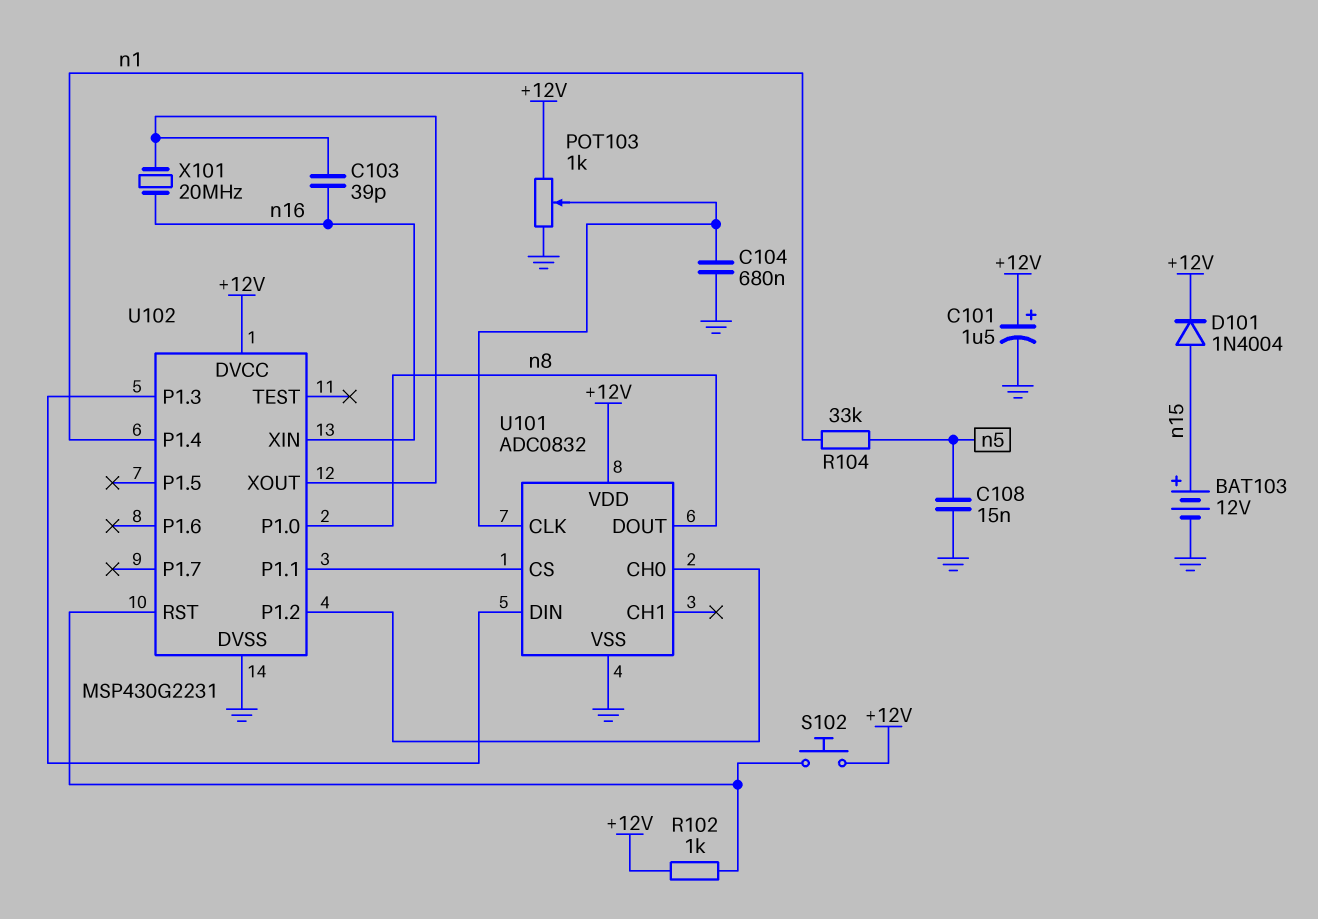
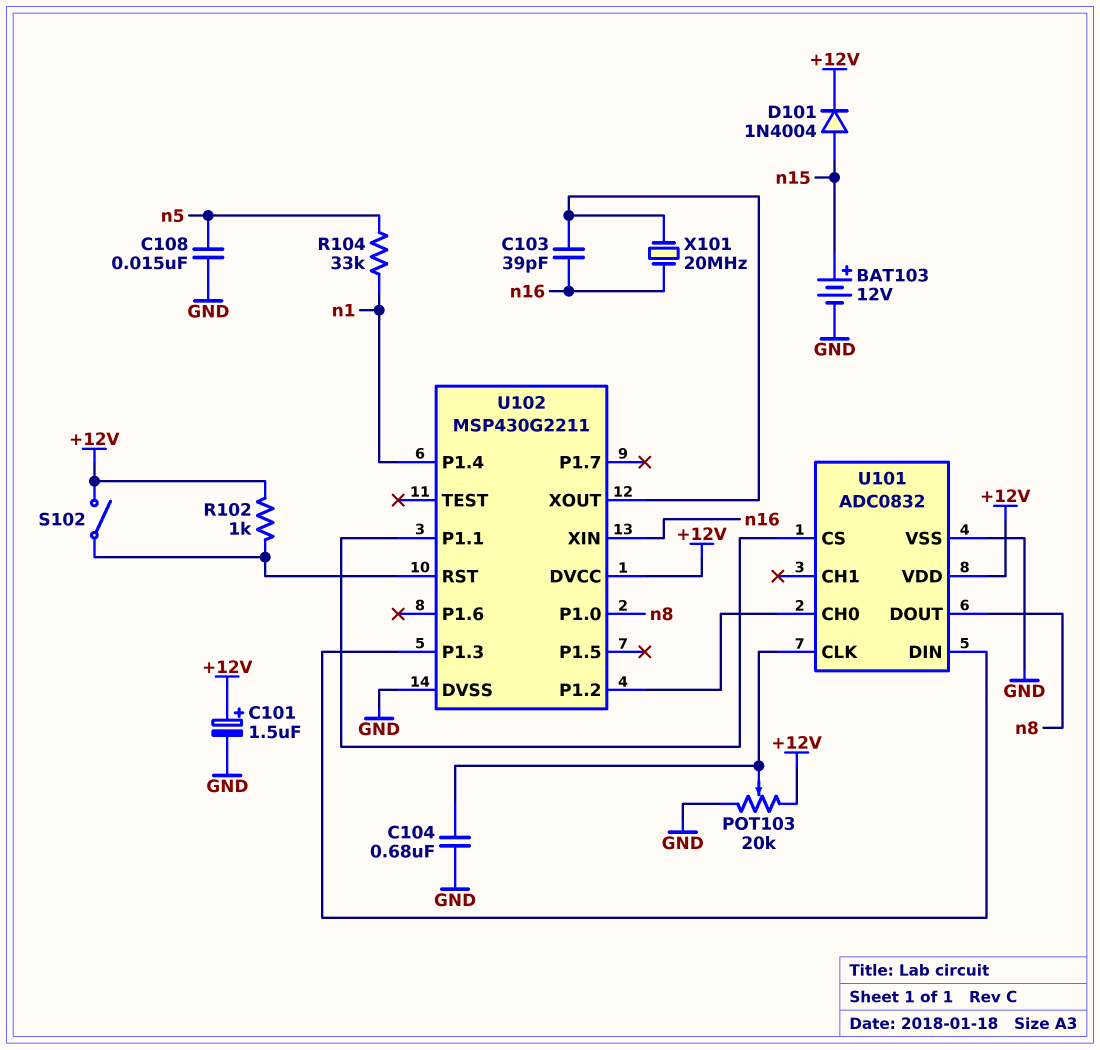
POT103: 1k (+12V, GND, wiper U101/CLK) -> 20k (+12V, GND, wiper U101/CLK)
S102: button (+12V, U102/RST) -> switch (+12V, U102/RST)
U102: MSP430G2231 -> MSP430G2211

